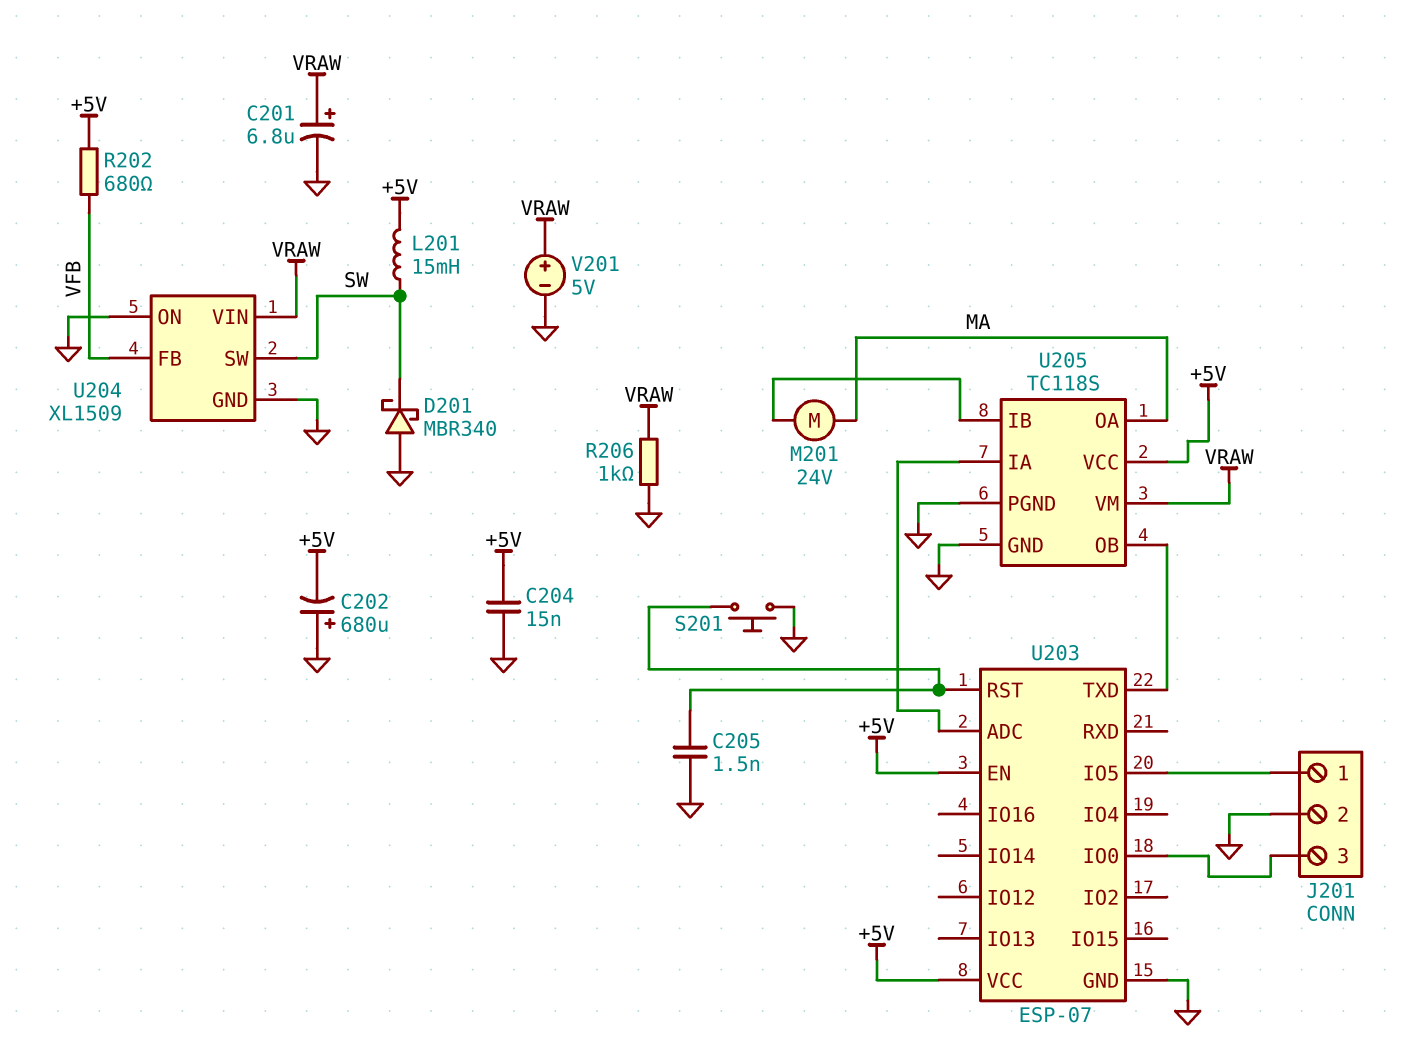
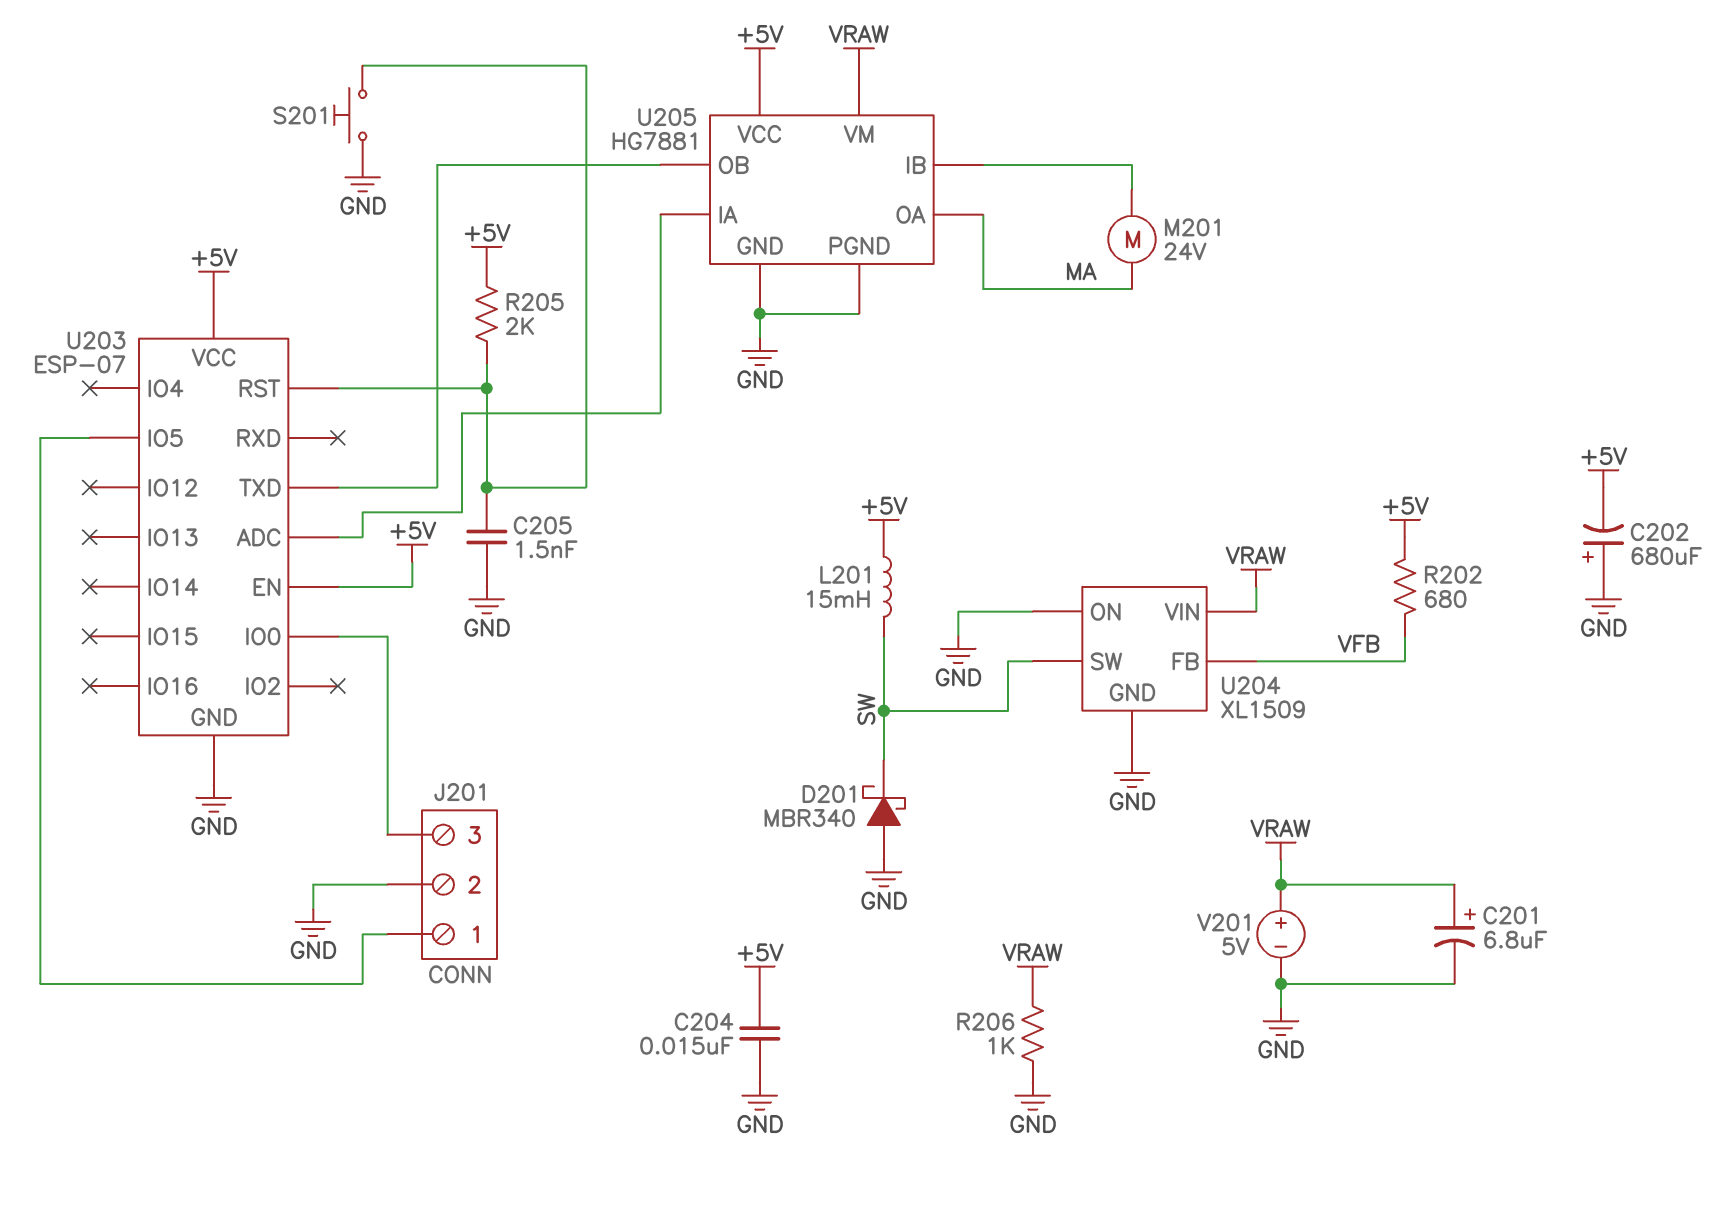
R205: none -> 2k (+5V, U203/RST)
U205: TC118S -> HG7881

